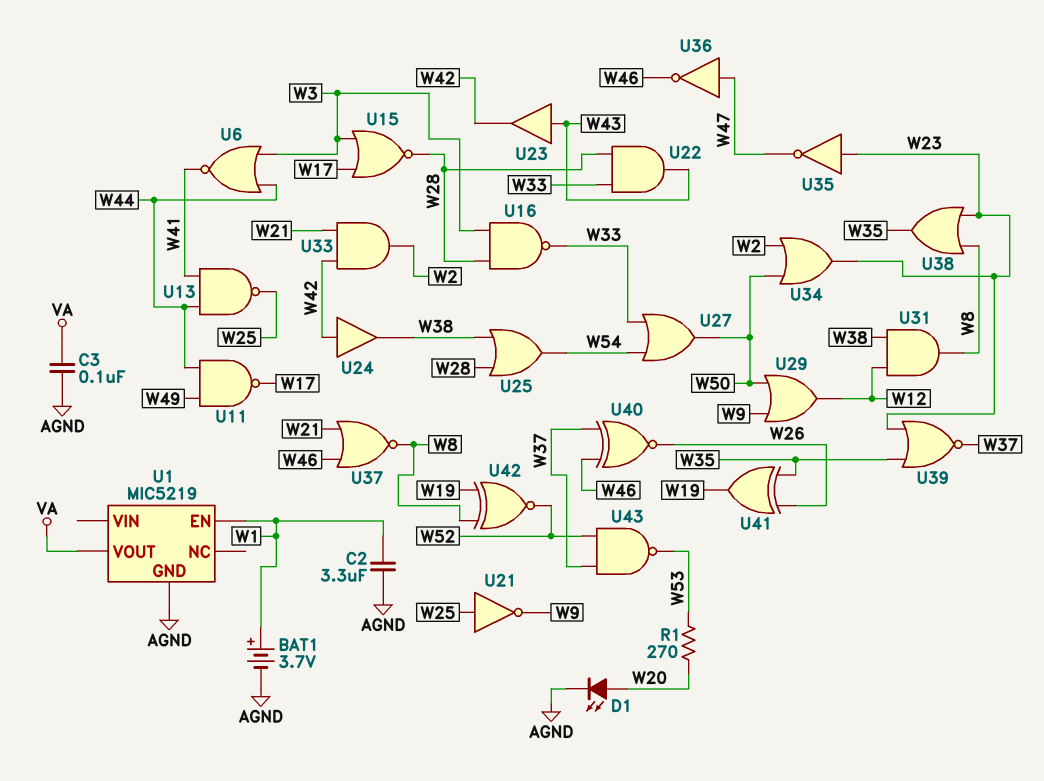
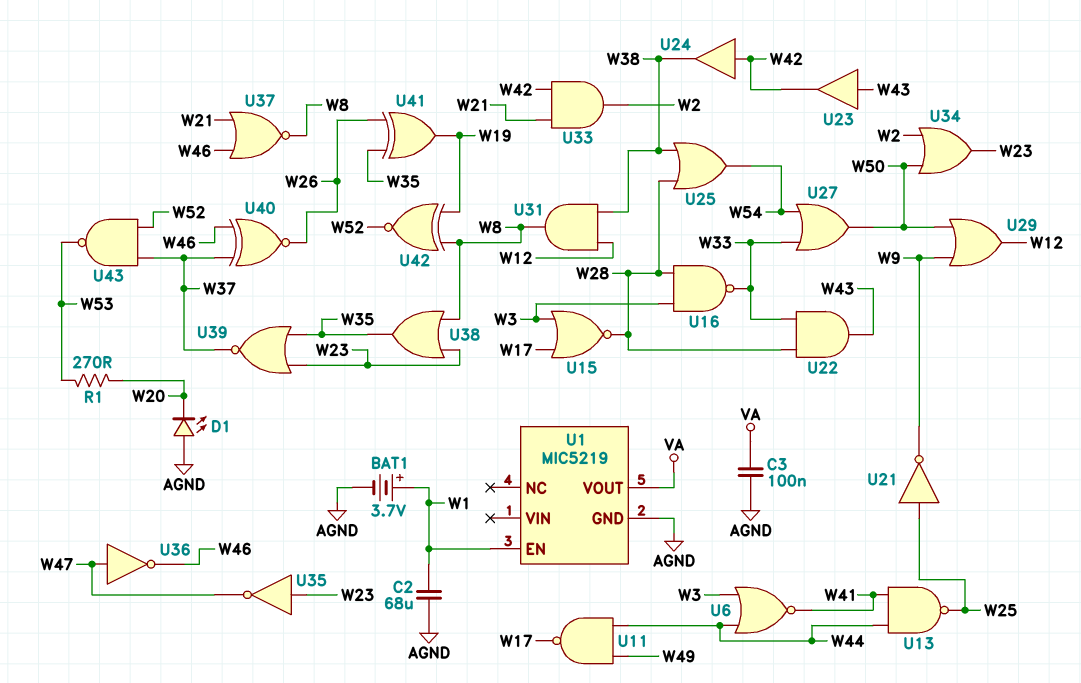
C2: 3.3uF (AGND, W1) -> 68uF (AGND, W1)
D1: LED (A W20, K AGND) -> LED (A AGND, K W20)

